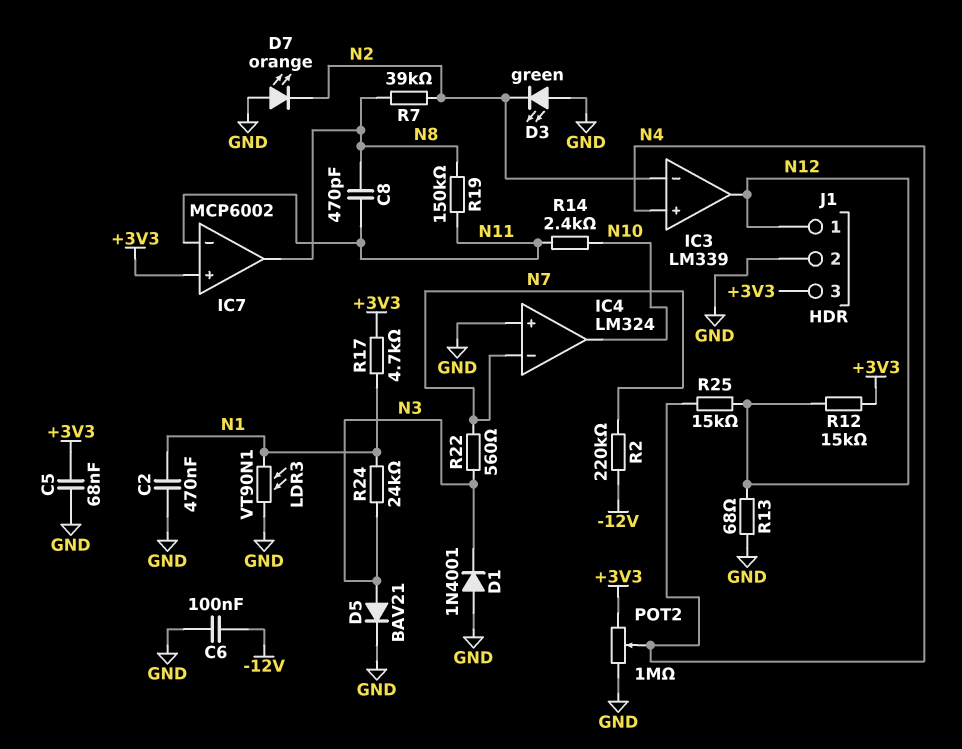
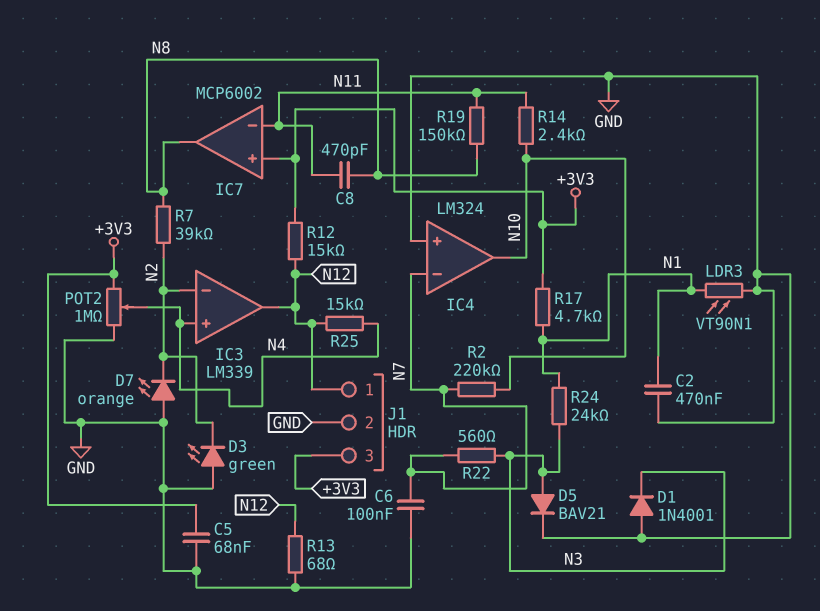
C6: 100nF (-12V, GND) -> 100nF (GND, N7)
R2: 220k (-12V, N7) -> 220k (N7, N10)

